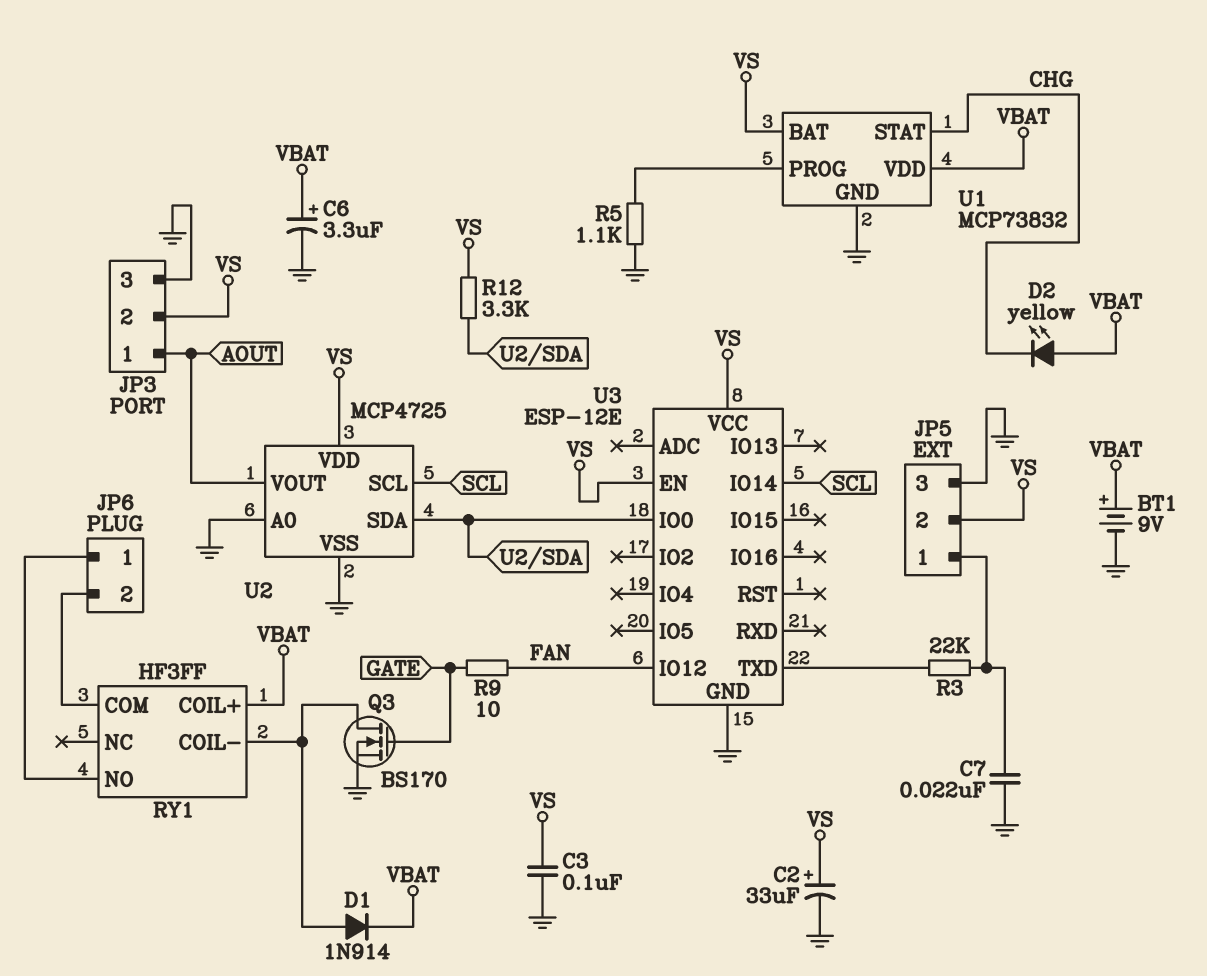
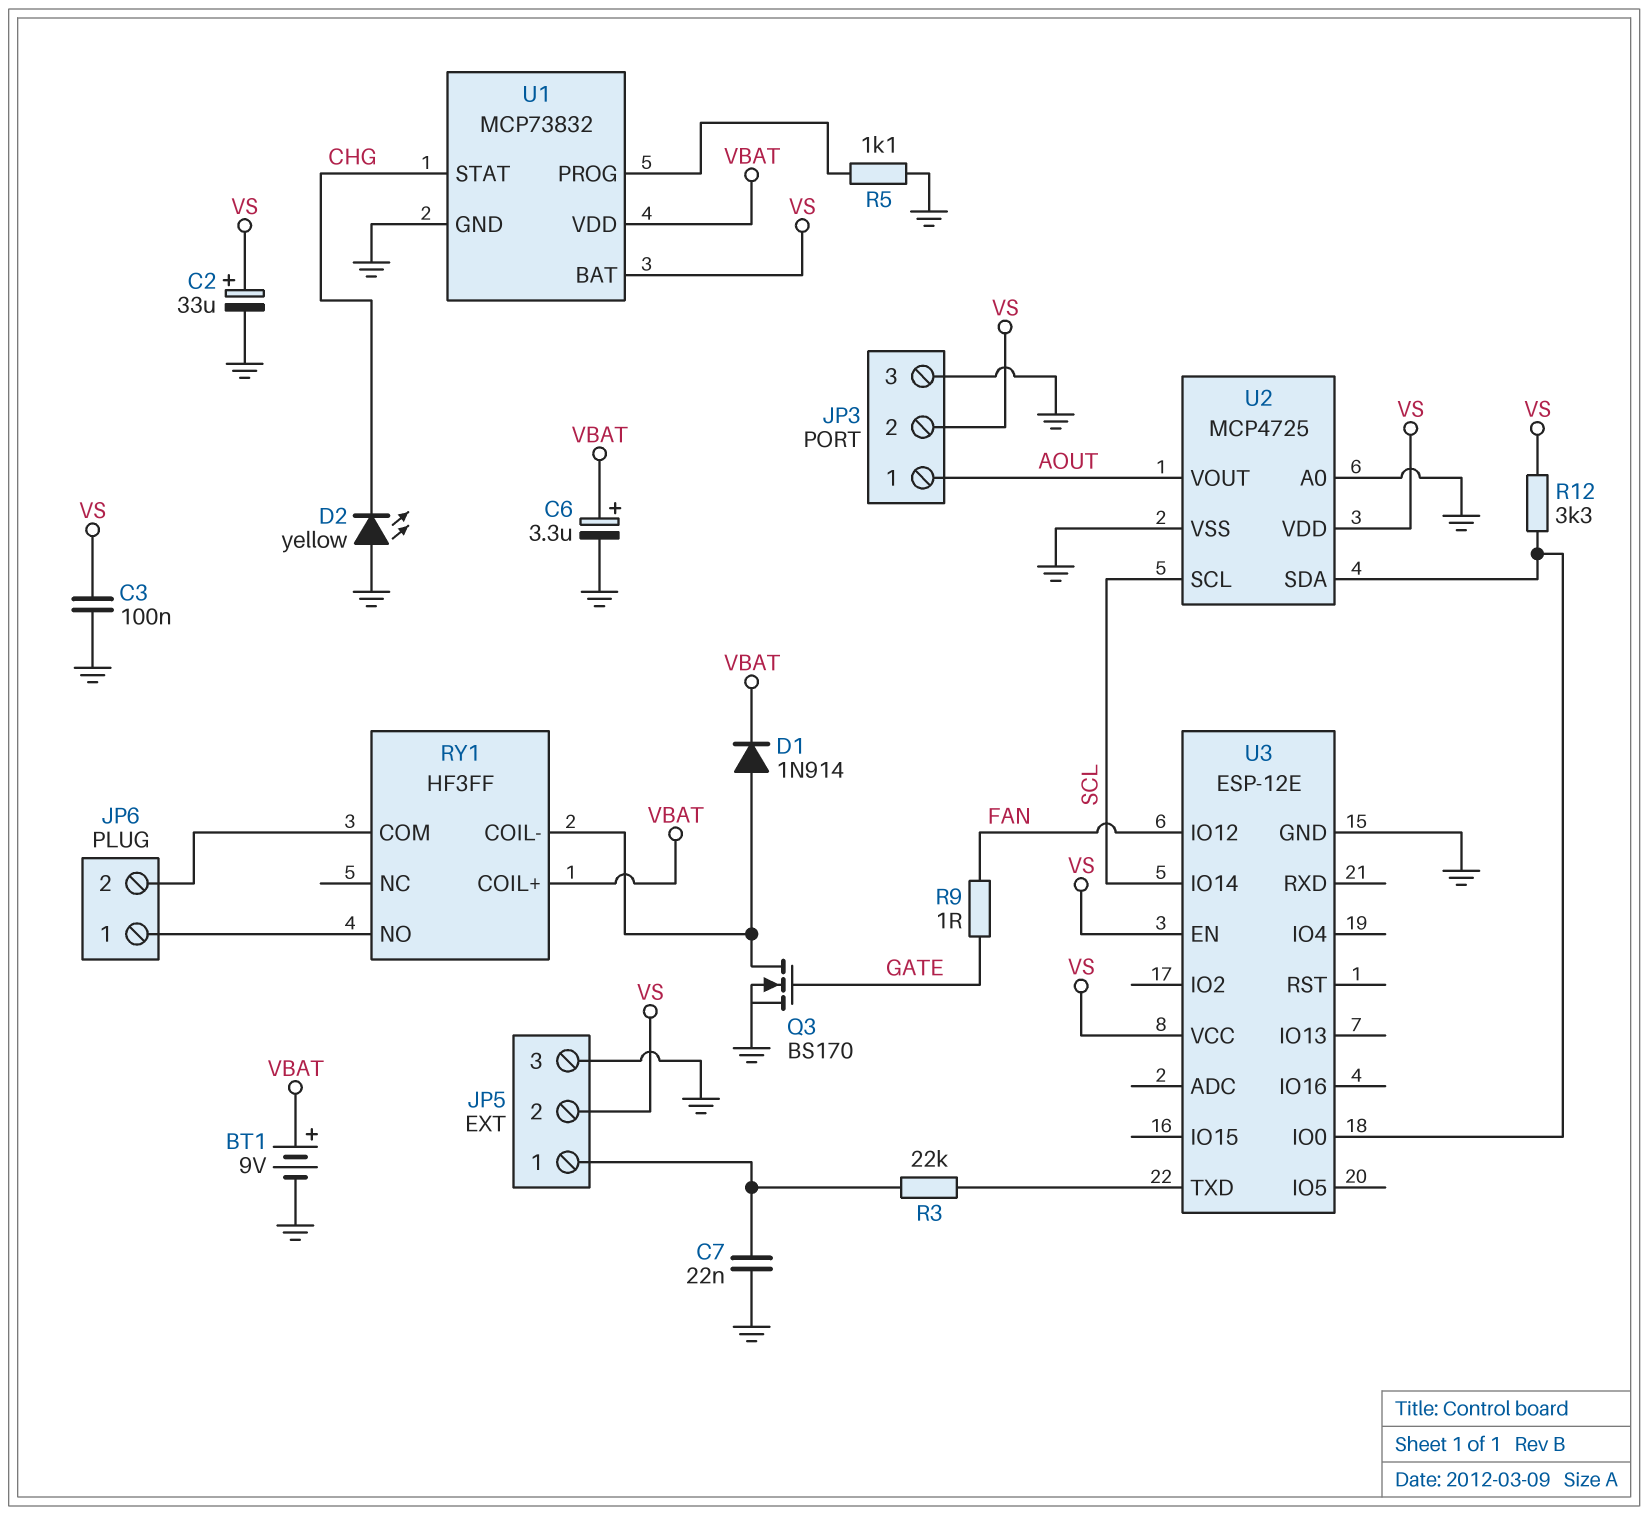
D2: LED yellow (A VBAT, K CHG) -> LED yellow (A GND, K CHG)
R9: 10 (FAN, GATE) -> 1 (FAN, GATE)

